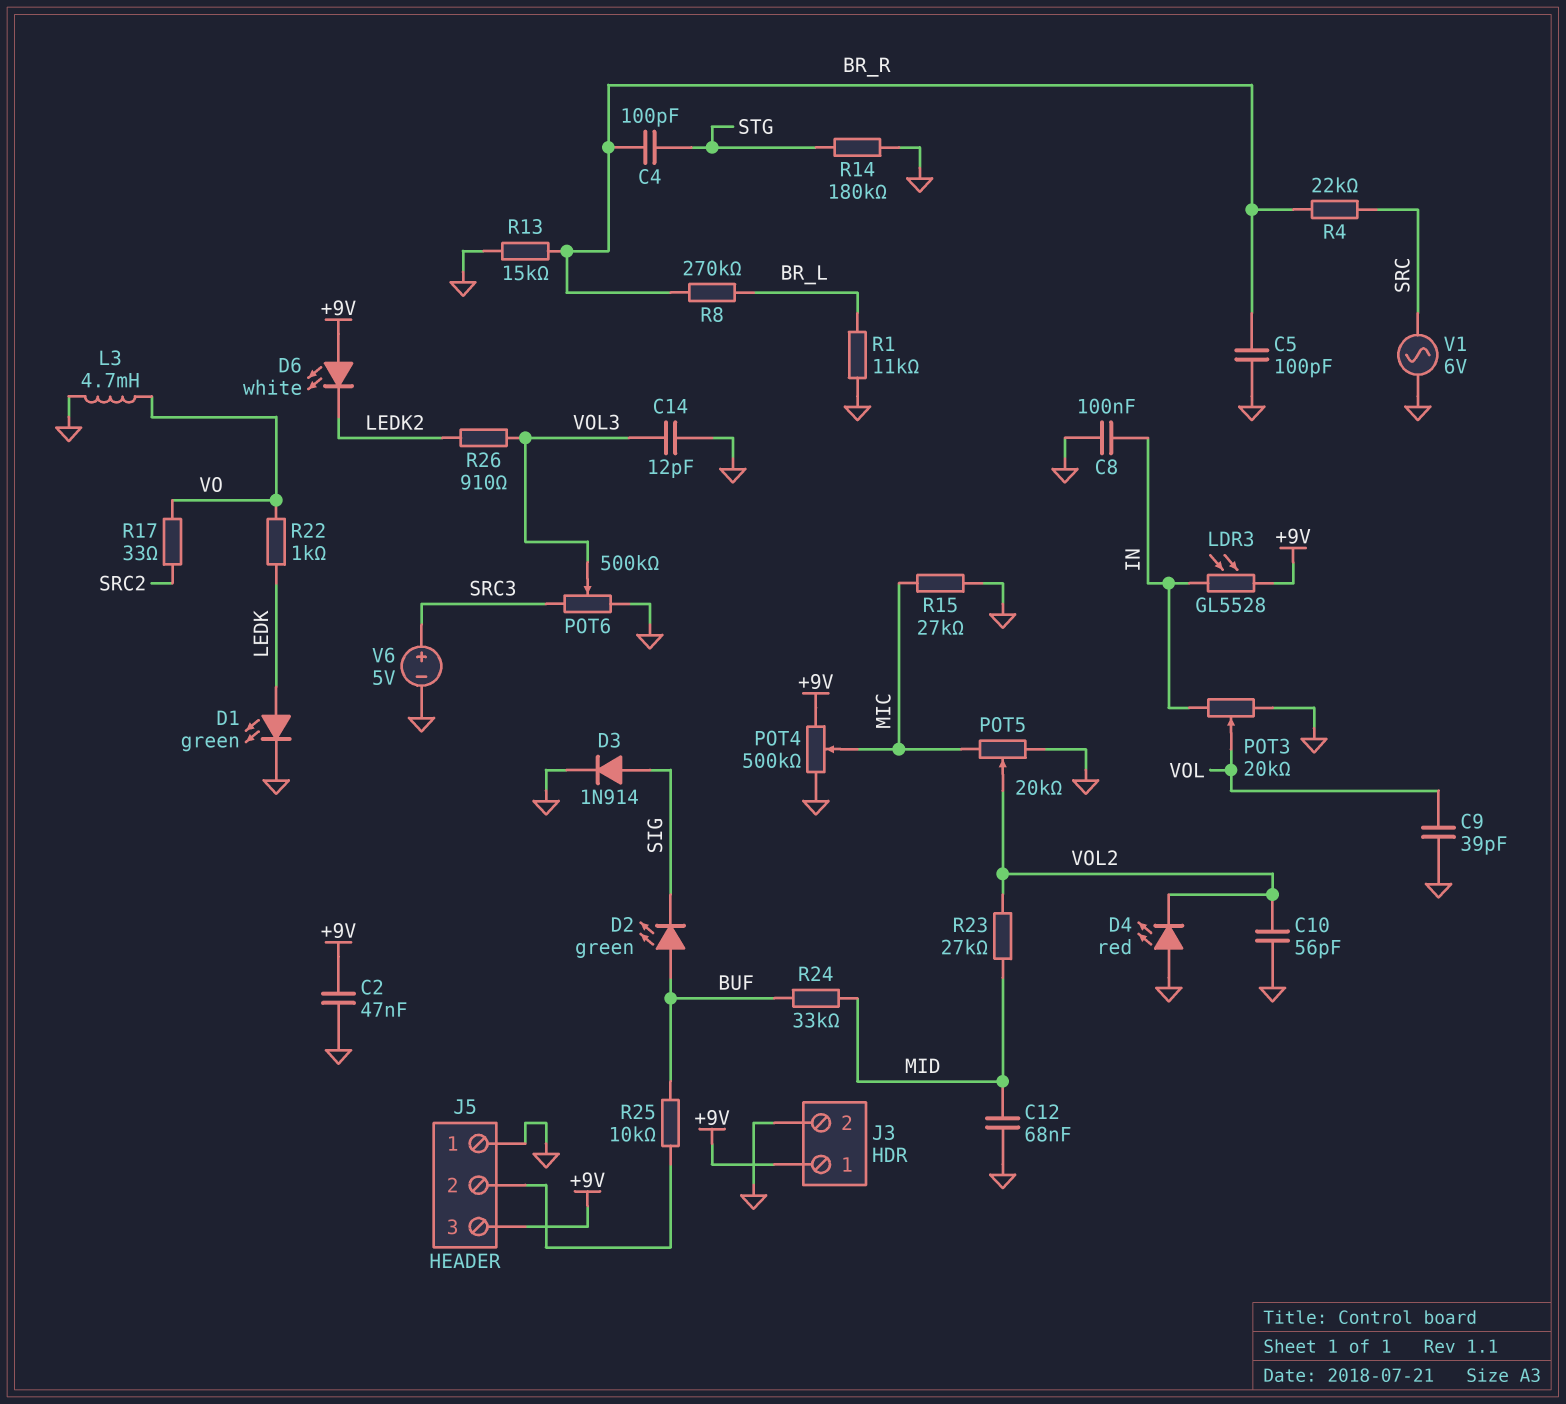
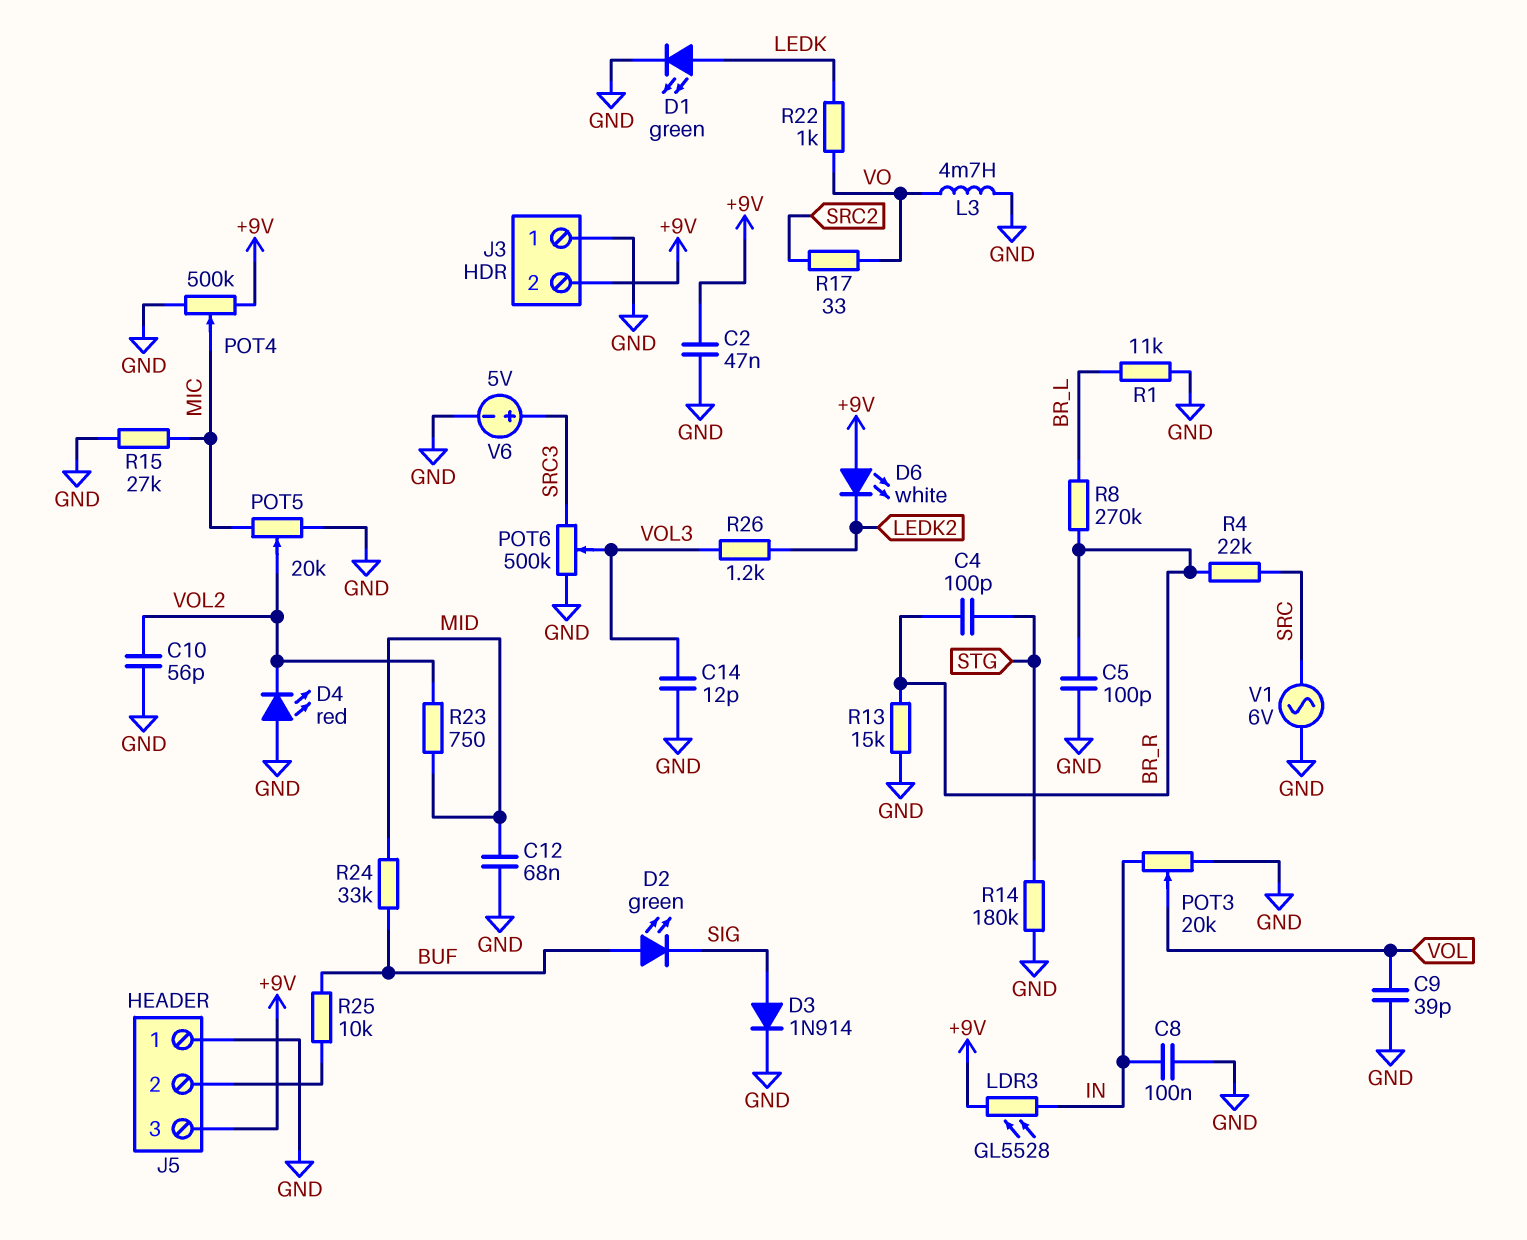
J3 pin 1: +9V -> GND
J3 pin 2: GND -> +9V
R23: 27k (MID, VOL2) -> 750 (MID, VOL2)
R26: 910 (LEDK2, VOL3) -> 1.2k (LEDK2, VOL3)

